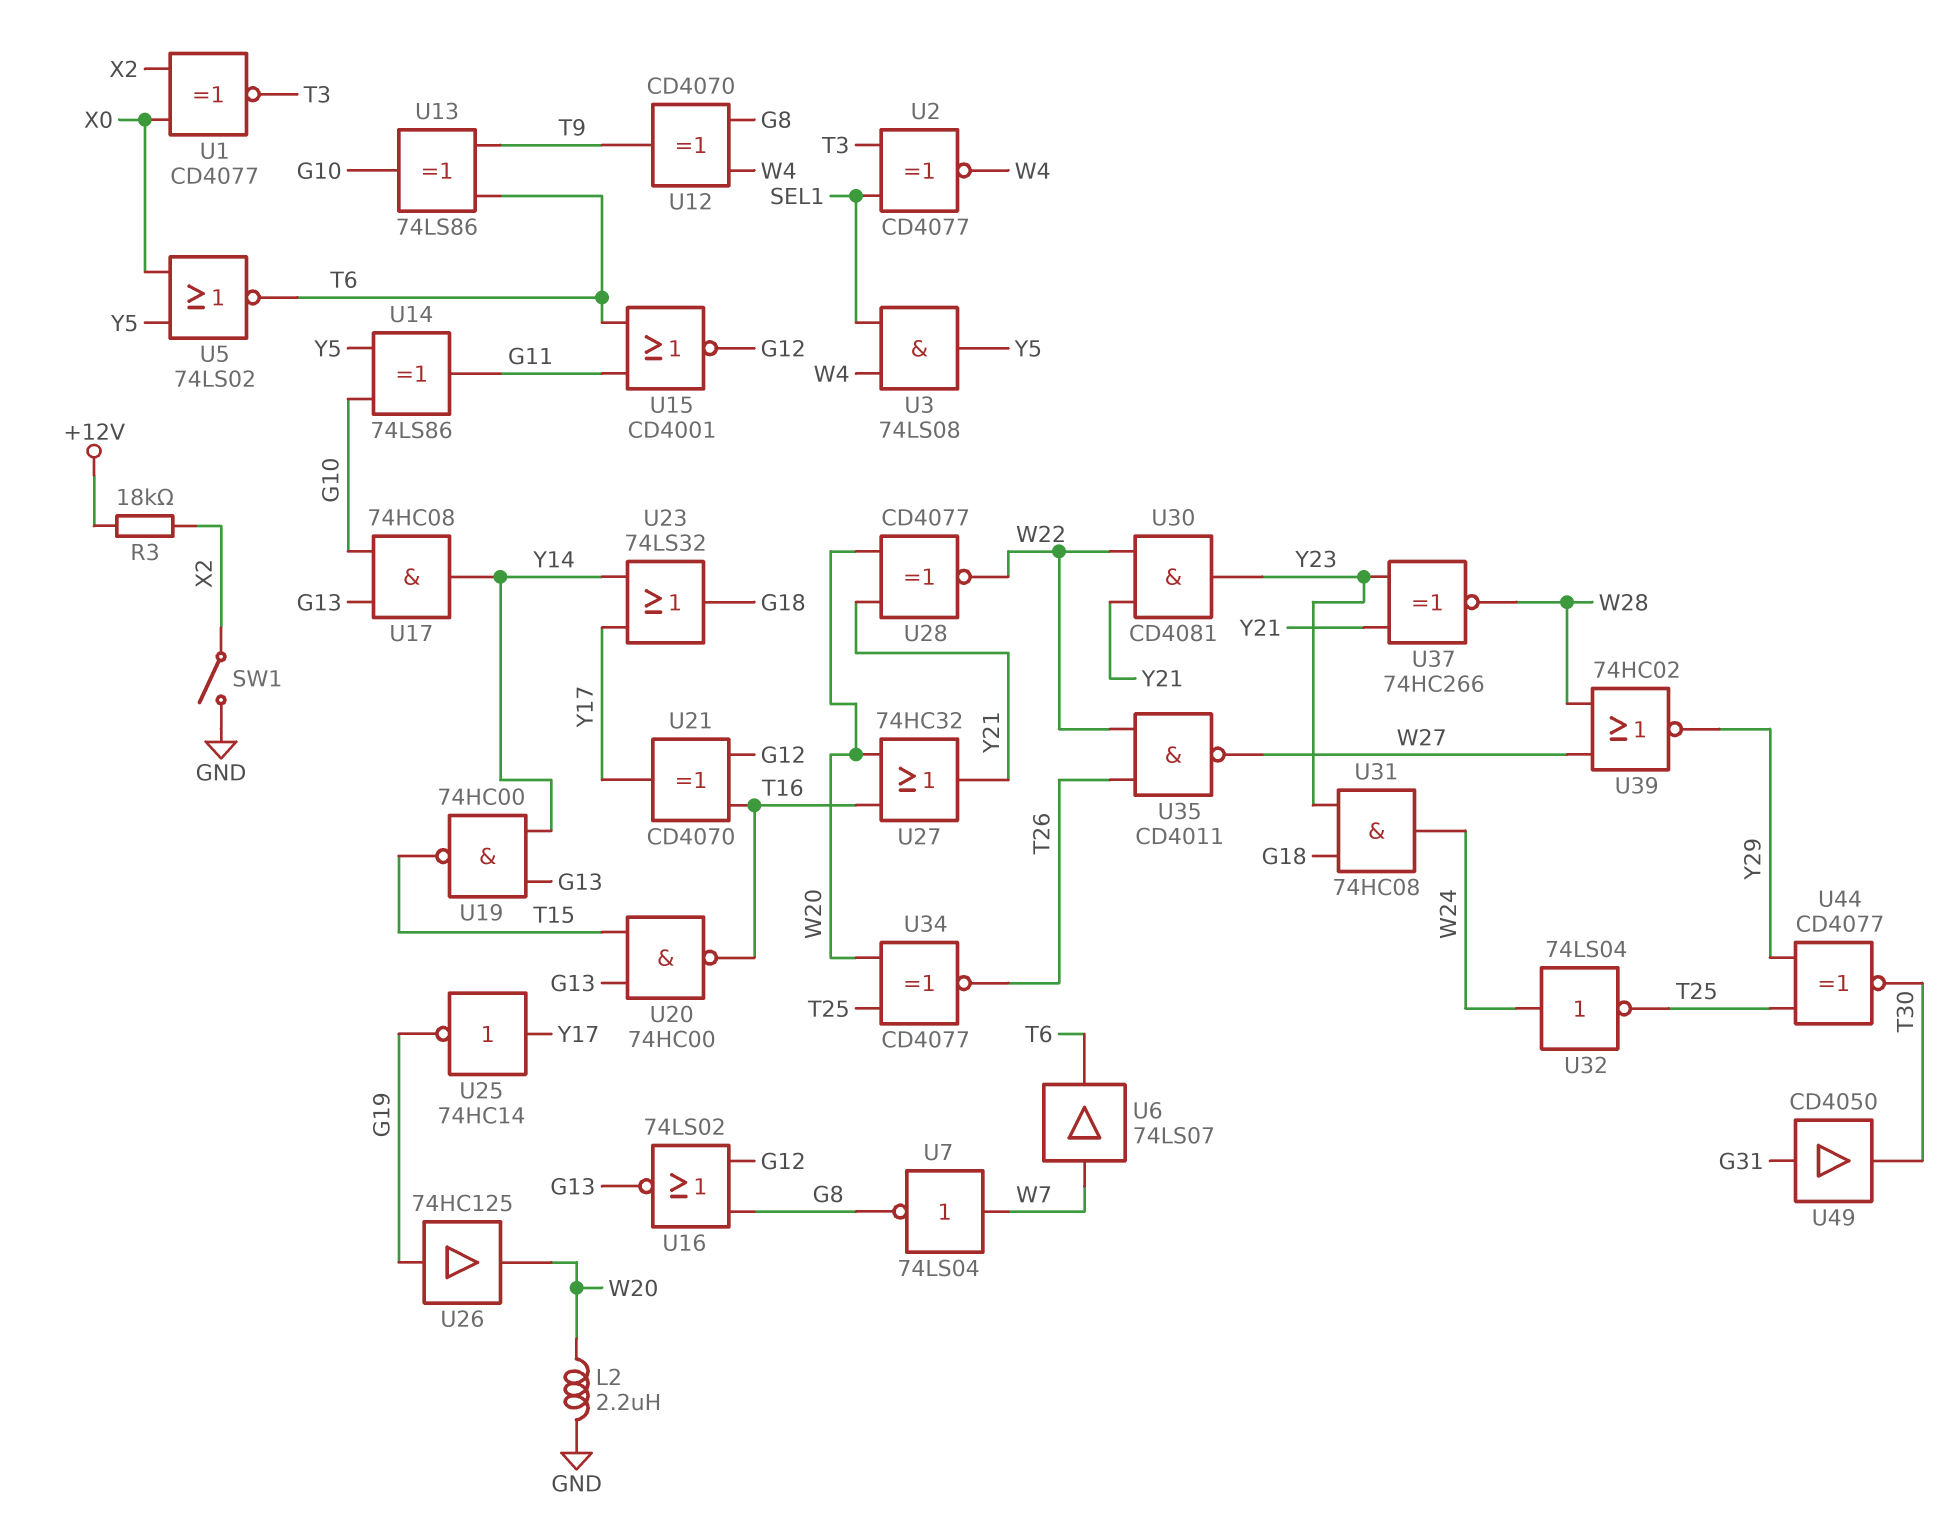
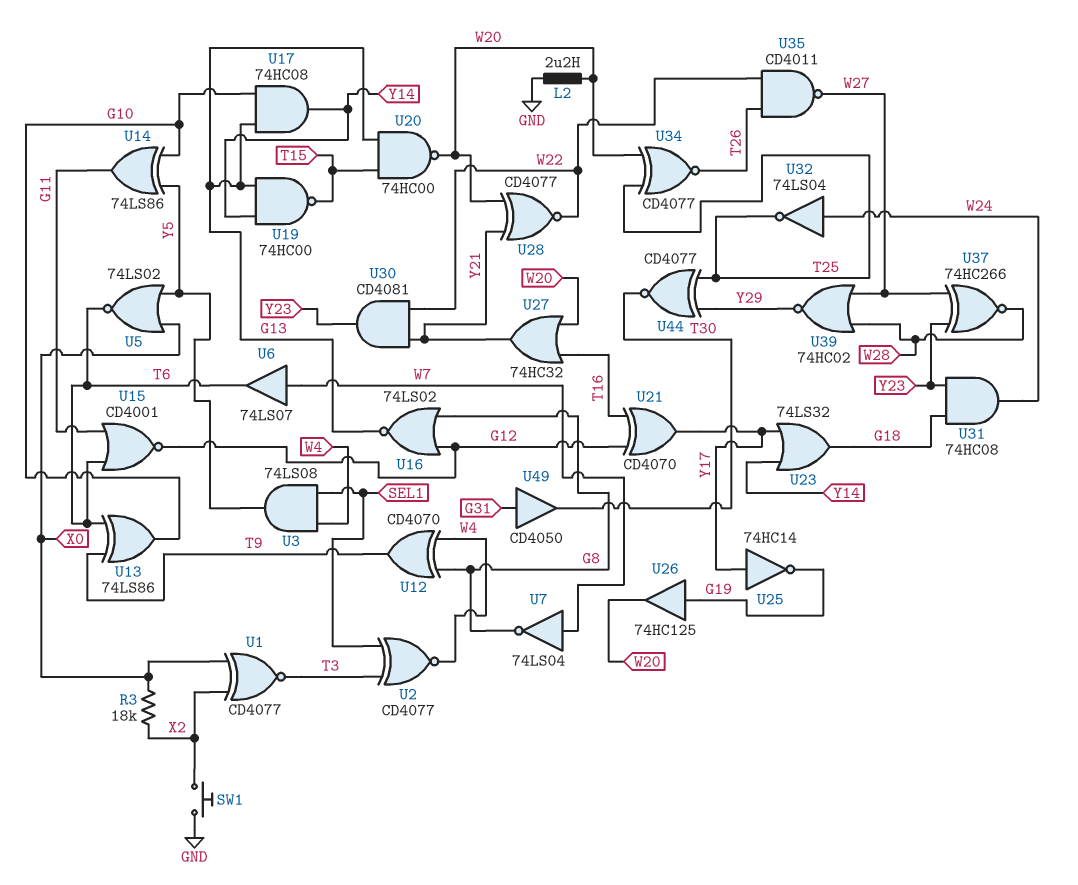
R3: 18k (+12V, X2) -> 18k (X0, X2)
SW1: switch (GND, X2) -> button (GND, X2)
U20: NAND 74HC00 (in G13, in T15, out T16) -> NAND 74HC00 (in G13, in T15, out W20)
U37: XNOR 74HC266 (in Y21, in Y23, out W28) -> XNOR 74HC266 (in W27, in Y23, out W28)

